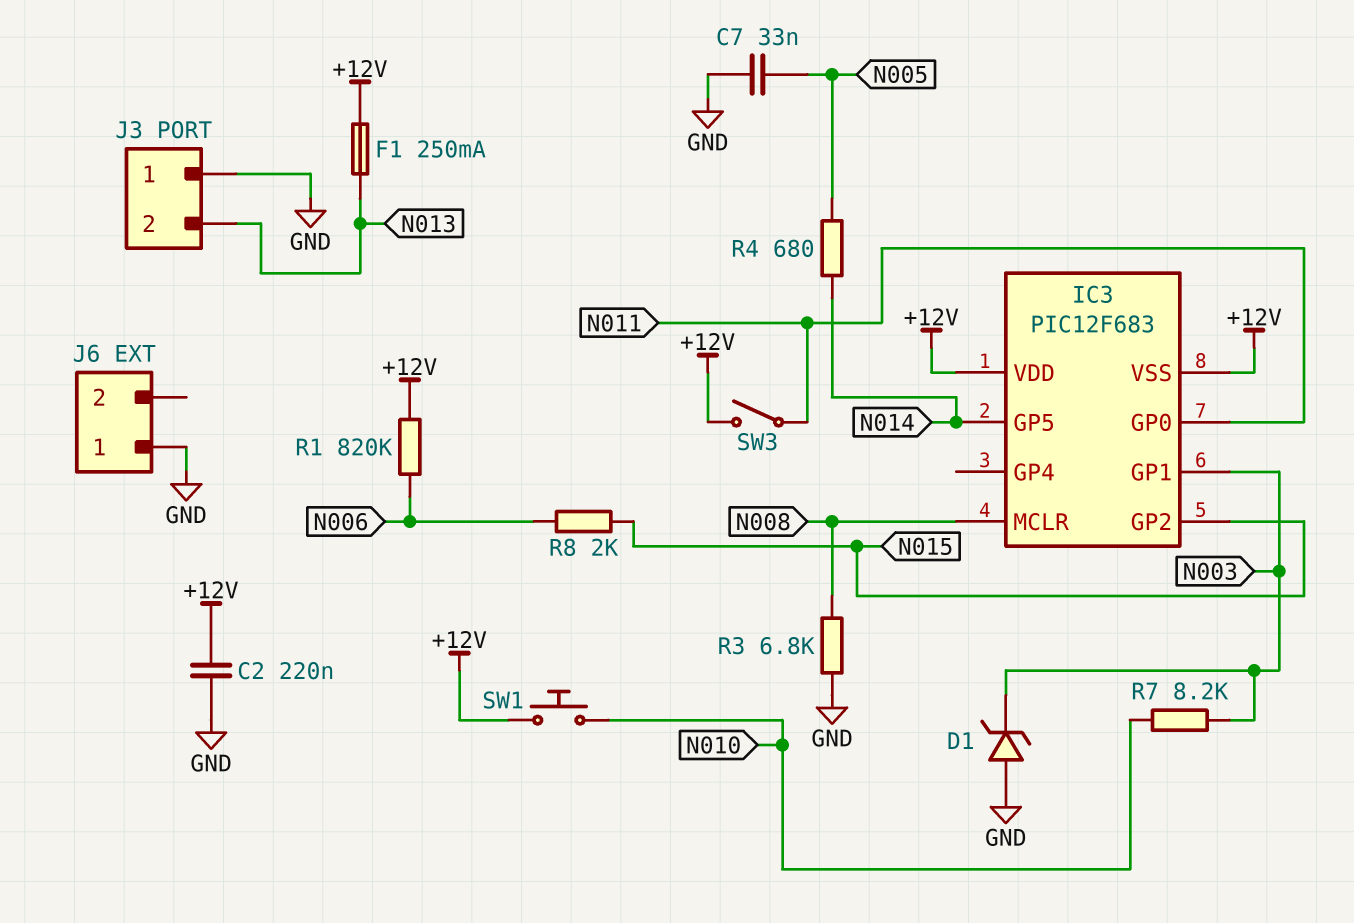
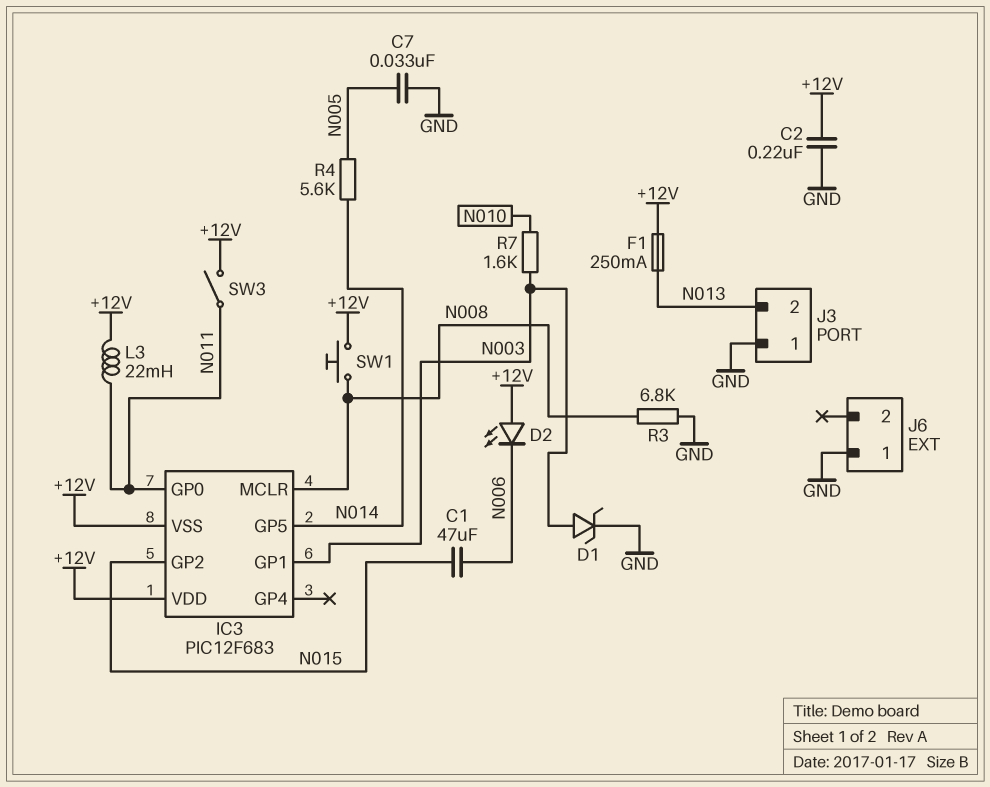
C1: none -> 47uF (N006, N015)
D1: zener (A GND, K N003) -> zener (A N003, K GND)
D2: none -> LED (A +12V, K N006)
L3: none -> 22mH (+12V, N011)
R1: 820k (+12V, N006) -> none
R4: 680 (N005, N014) -> 5.6k (N005, N014)
R7: 8.2k (N003, N010) -> 1.6k (N003, N010)
R8: 2k (N006, N015) -> none
SW1: button (+12V, N010) -> button (+12V, N008)

